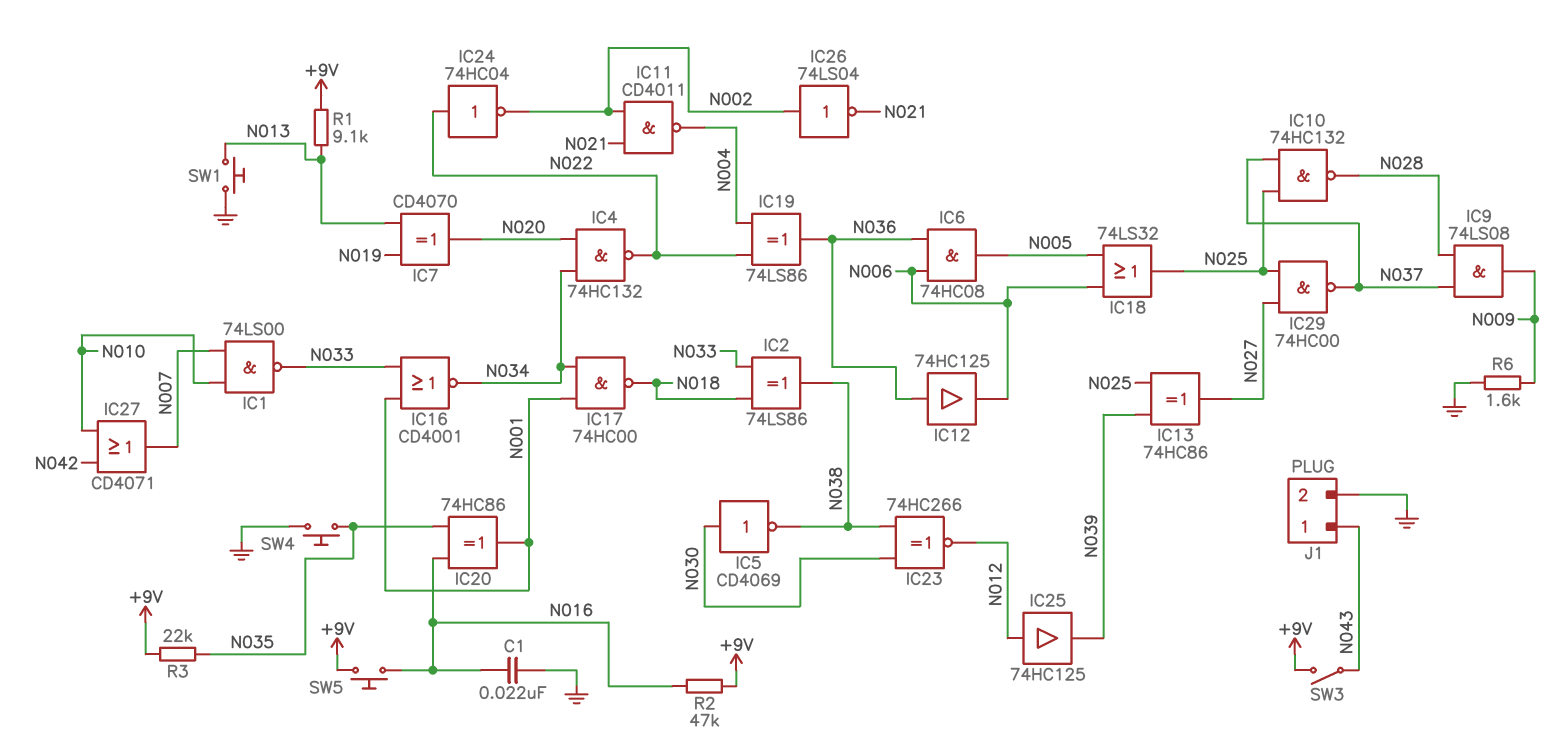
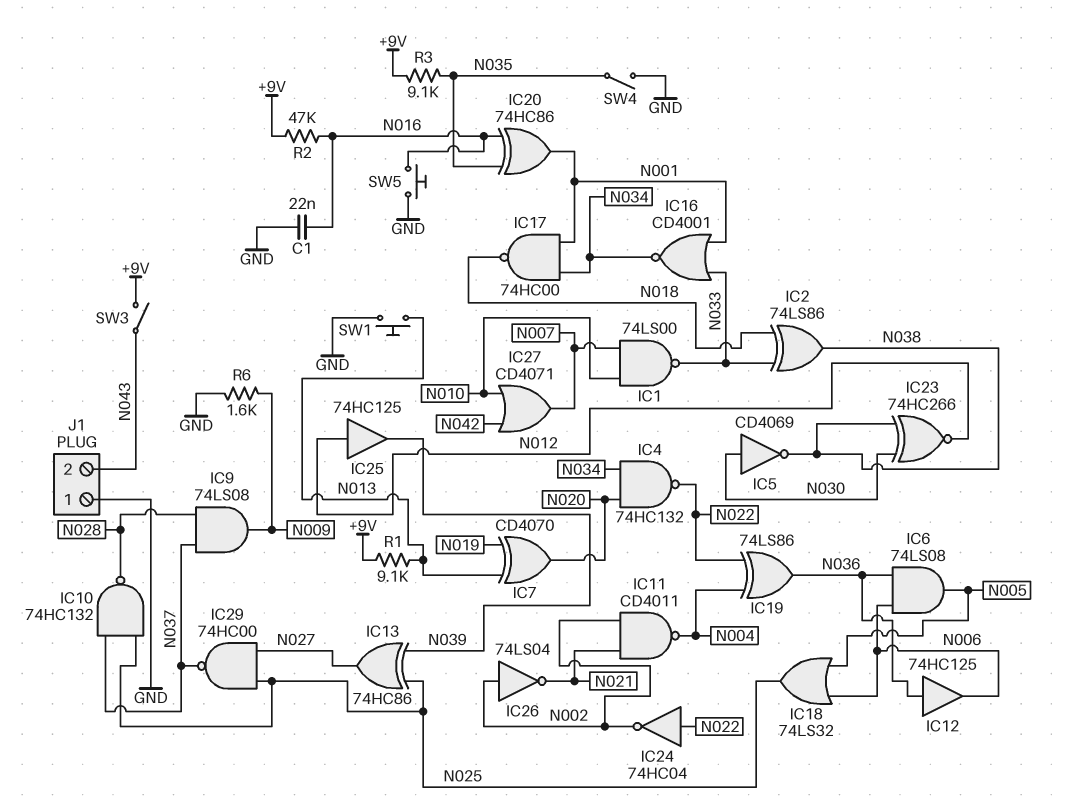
IC6: AND 74HC08 (in N006, in N036, out N005) -> AND 74LS08 (in N006, in N036, out N005)
J1 pin 1: N043 -> GND
J1 pin 2: GND -> N043
R3: 22k (+9V, N035) -> 9.1k (+9V, N035)
SW4: button (GND, N035) -> switch (GND, N035)
SW5: button (+9V, N016) -> button (GND, N016)

